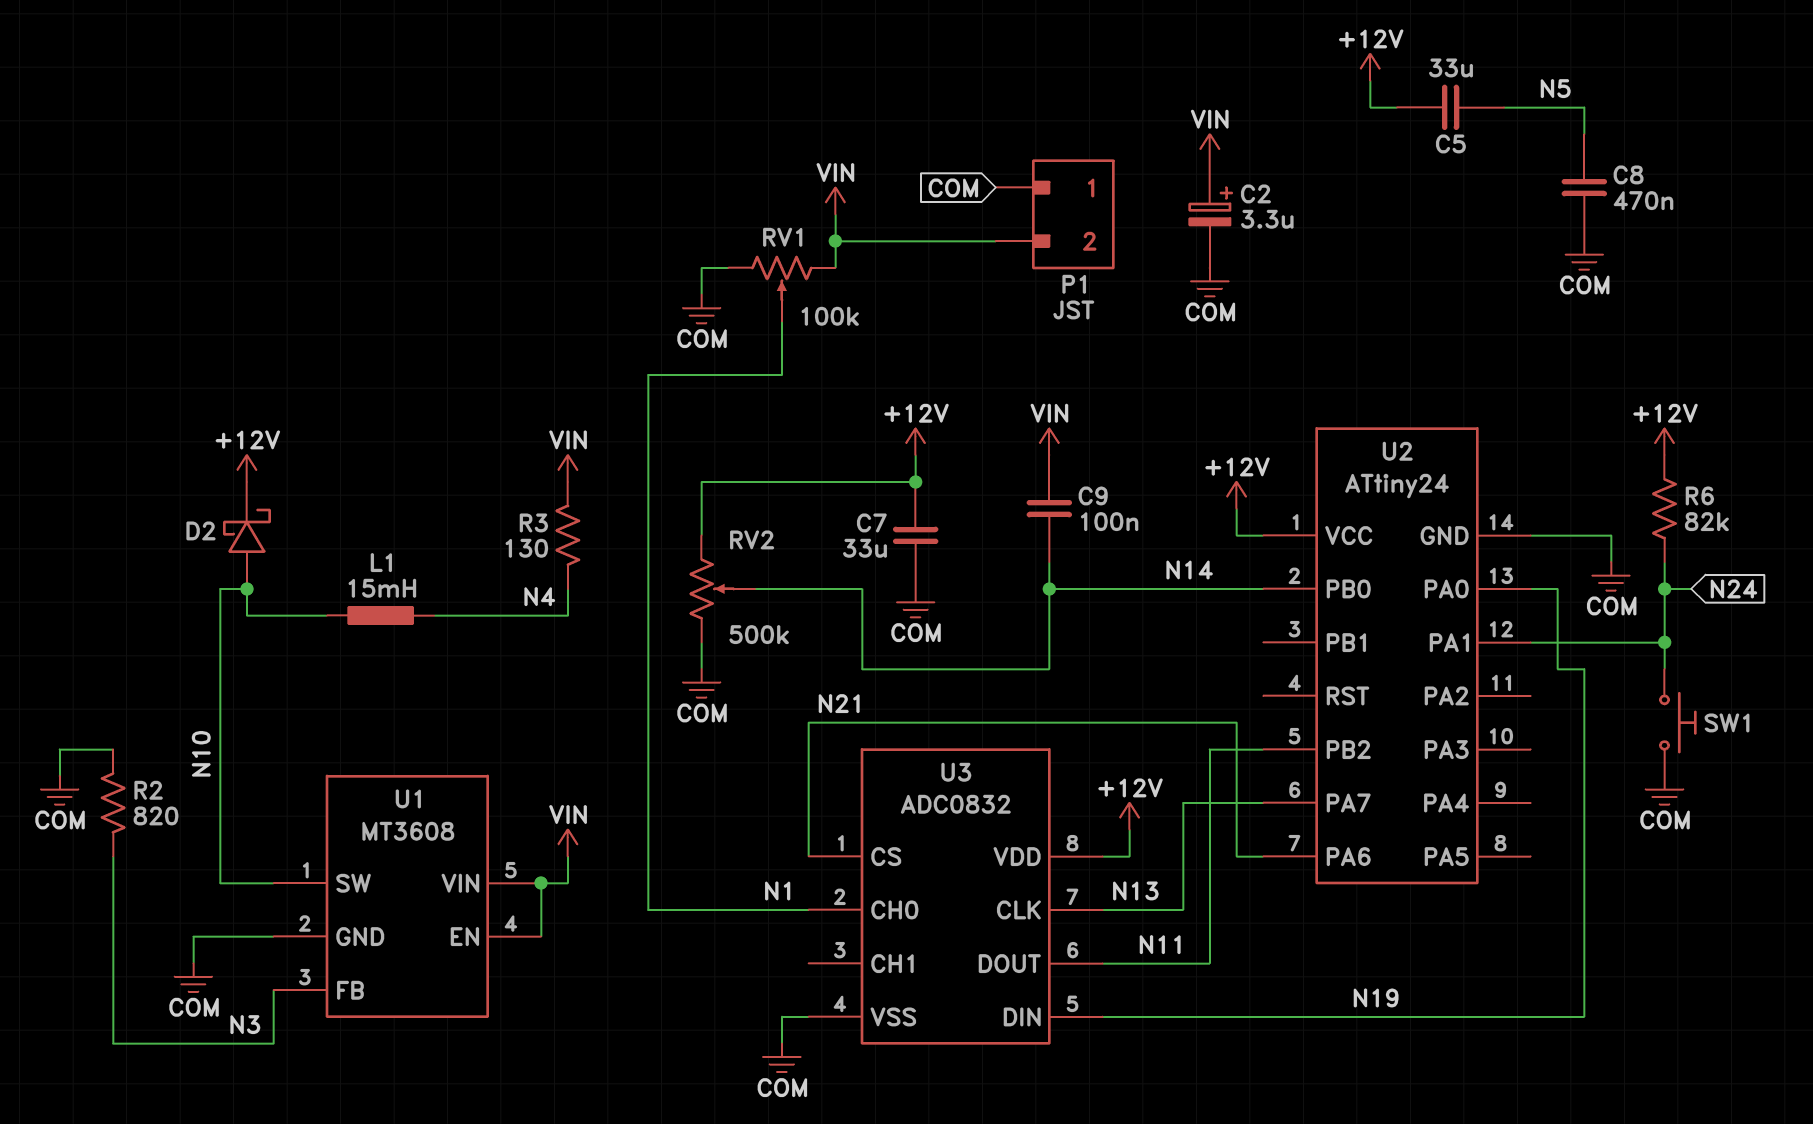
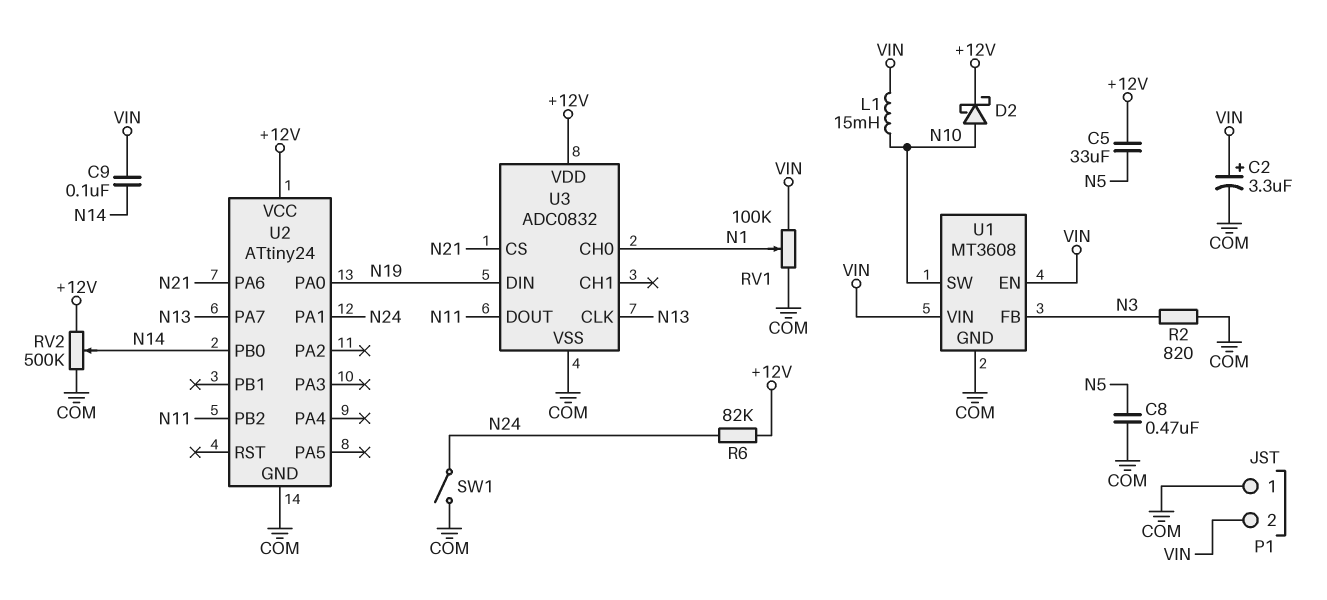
C7: 33uF (+12V, COM) -> none
L1: 15mH (N4, N10) -> 15mH (N10, VIN)
R3: 130 (N4, VIN) -> none
SW1: button (COM, N24) -> switch (COM, N24)

